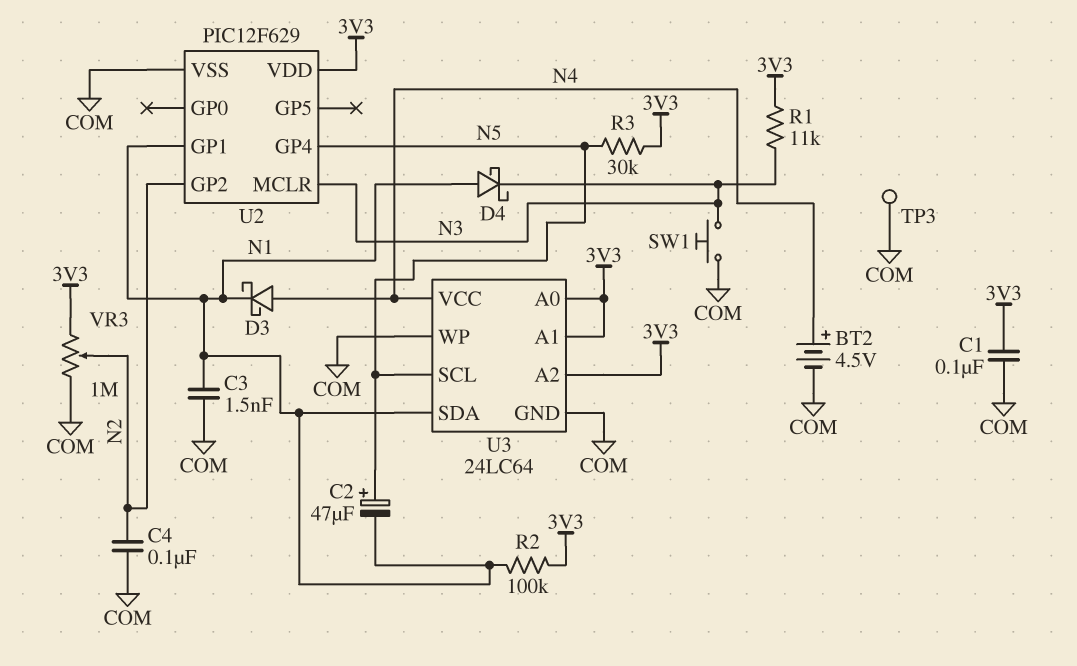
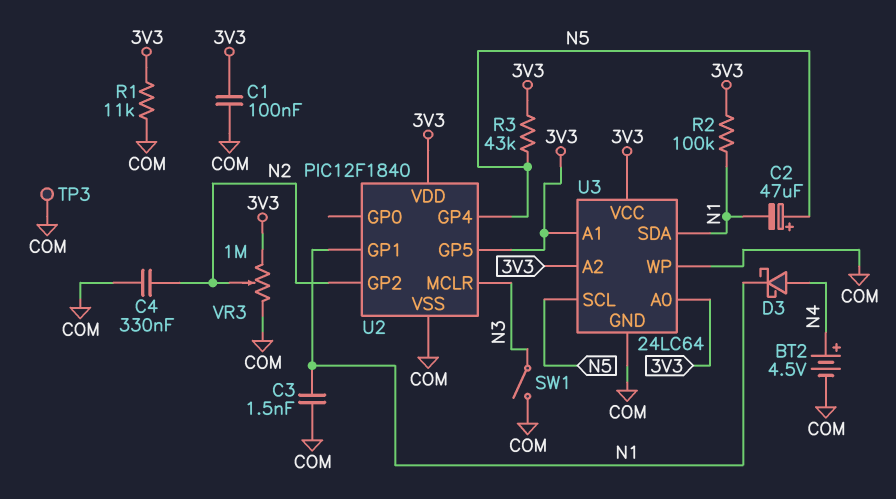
C4: 100nF (COM, N2) -> 330nF (COM, N2)
D4: schottky (A N1, K N3) -> none
R1: 11k (3V3, N3) -> 11k (3V3, COM)
R3: 30k (3V3, N5) -> 43k (3V3, N5)
SW1: button (COM, N3) -> switch (COM, N3)
U2: PIC12F629 -> PIC12F1840
U2 pin GP5: none -> 3V3
U3 pin VCC: N4 -> 3V3

